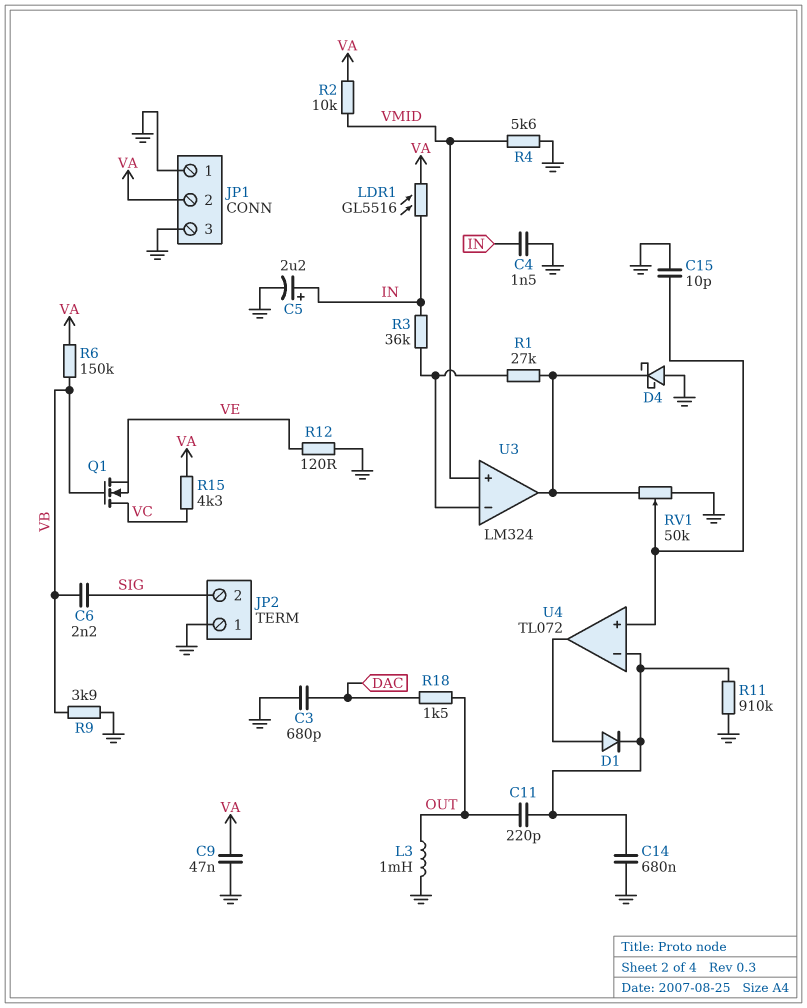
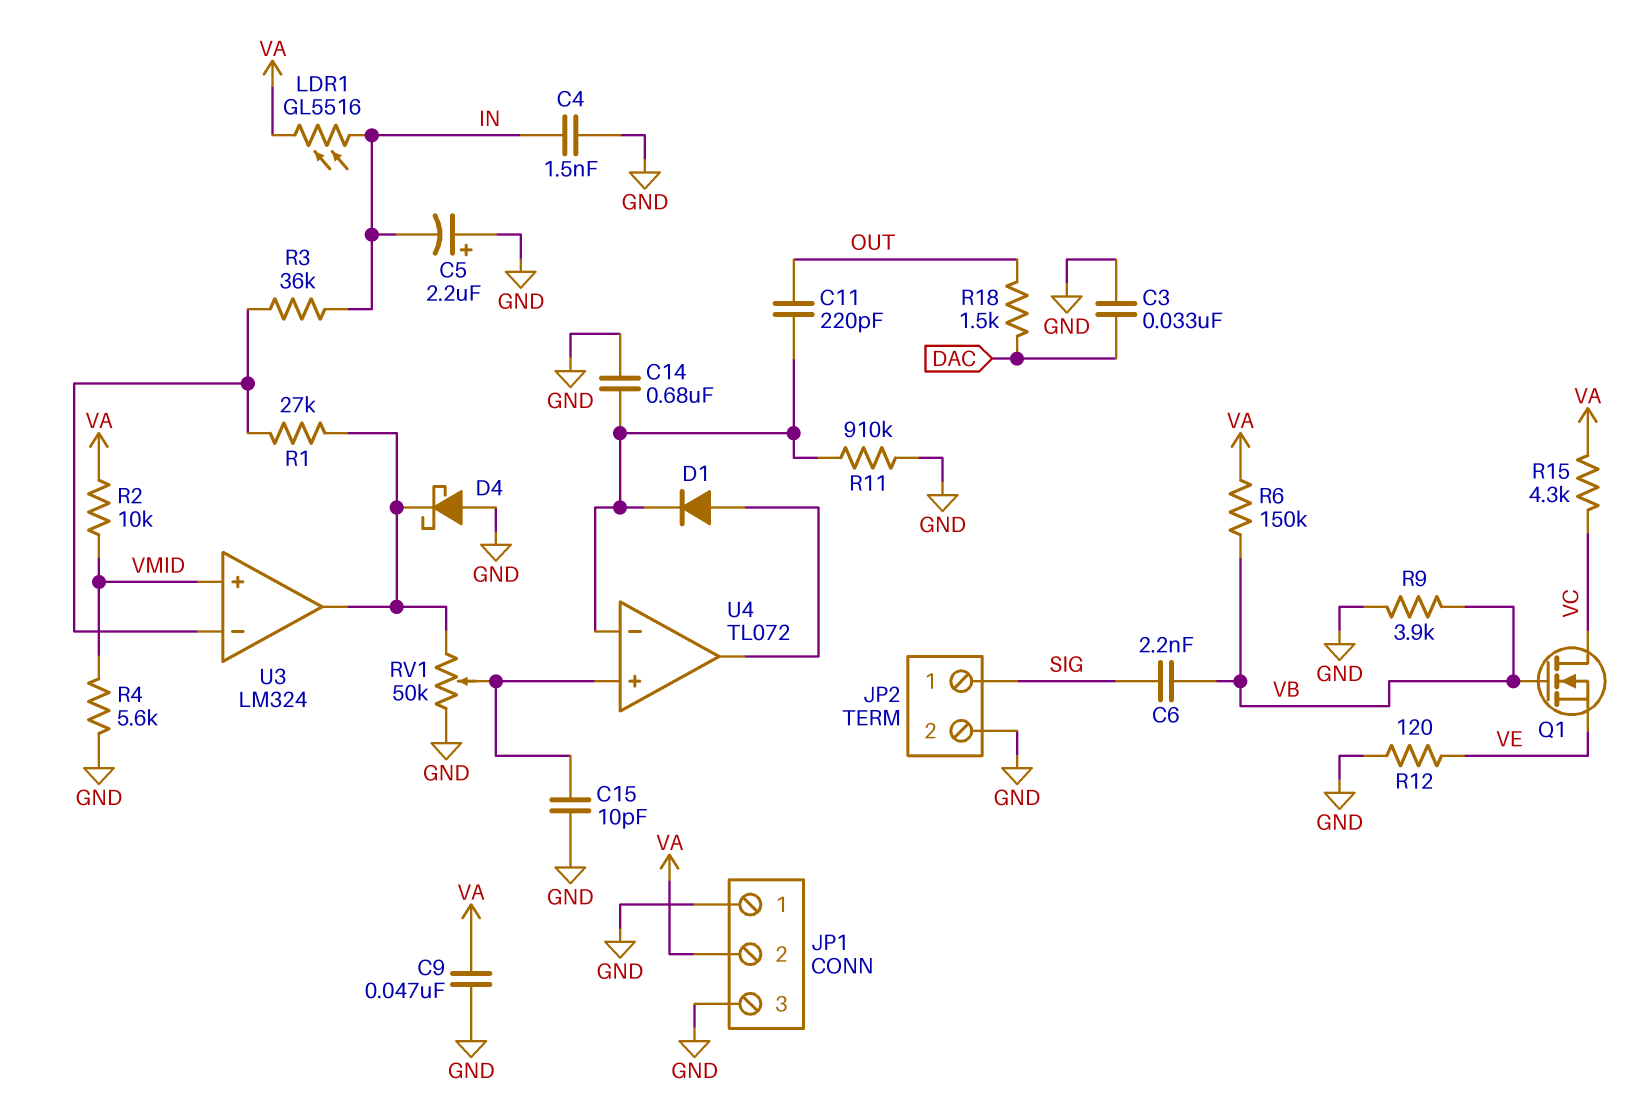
C3: 680pF (DAC, GND) -> 33nF (DAC, GND)
C5: 2.2uF (plus IN, minus GND) -> 2.2uF (plus GND, minus IN)
JP2 pin 1: GND -> SIG
JP2 pin 2: SIG -> GND
L3: 1mH (GND, OUT) -> none

